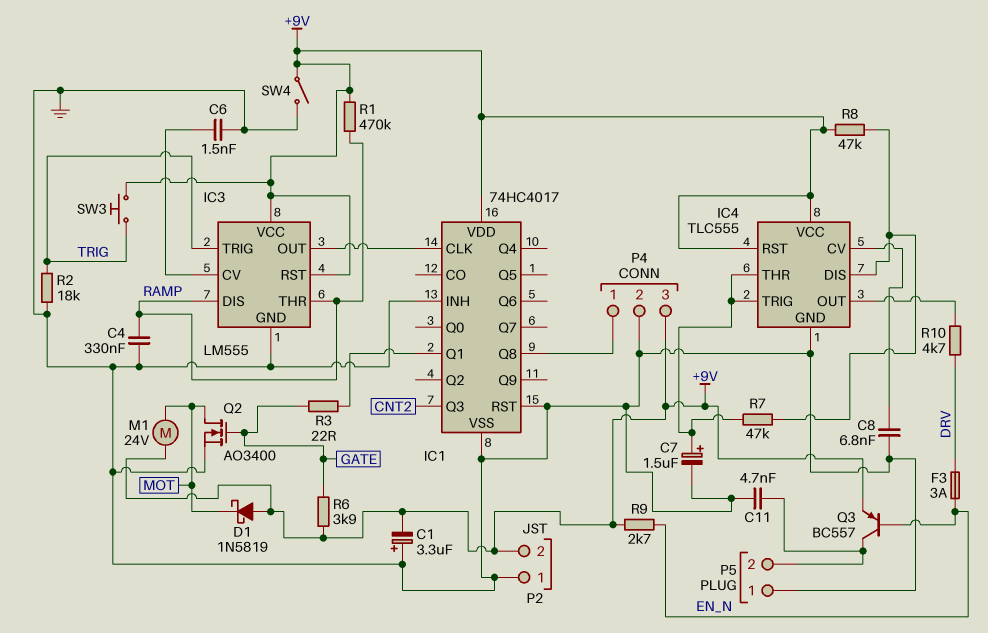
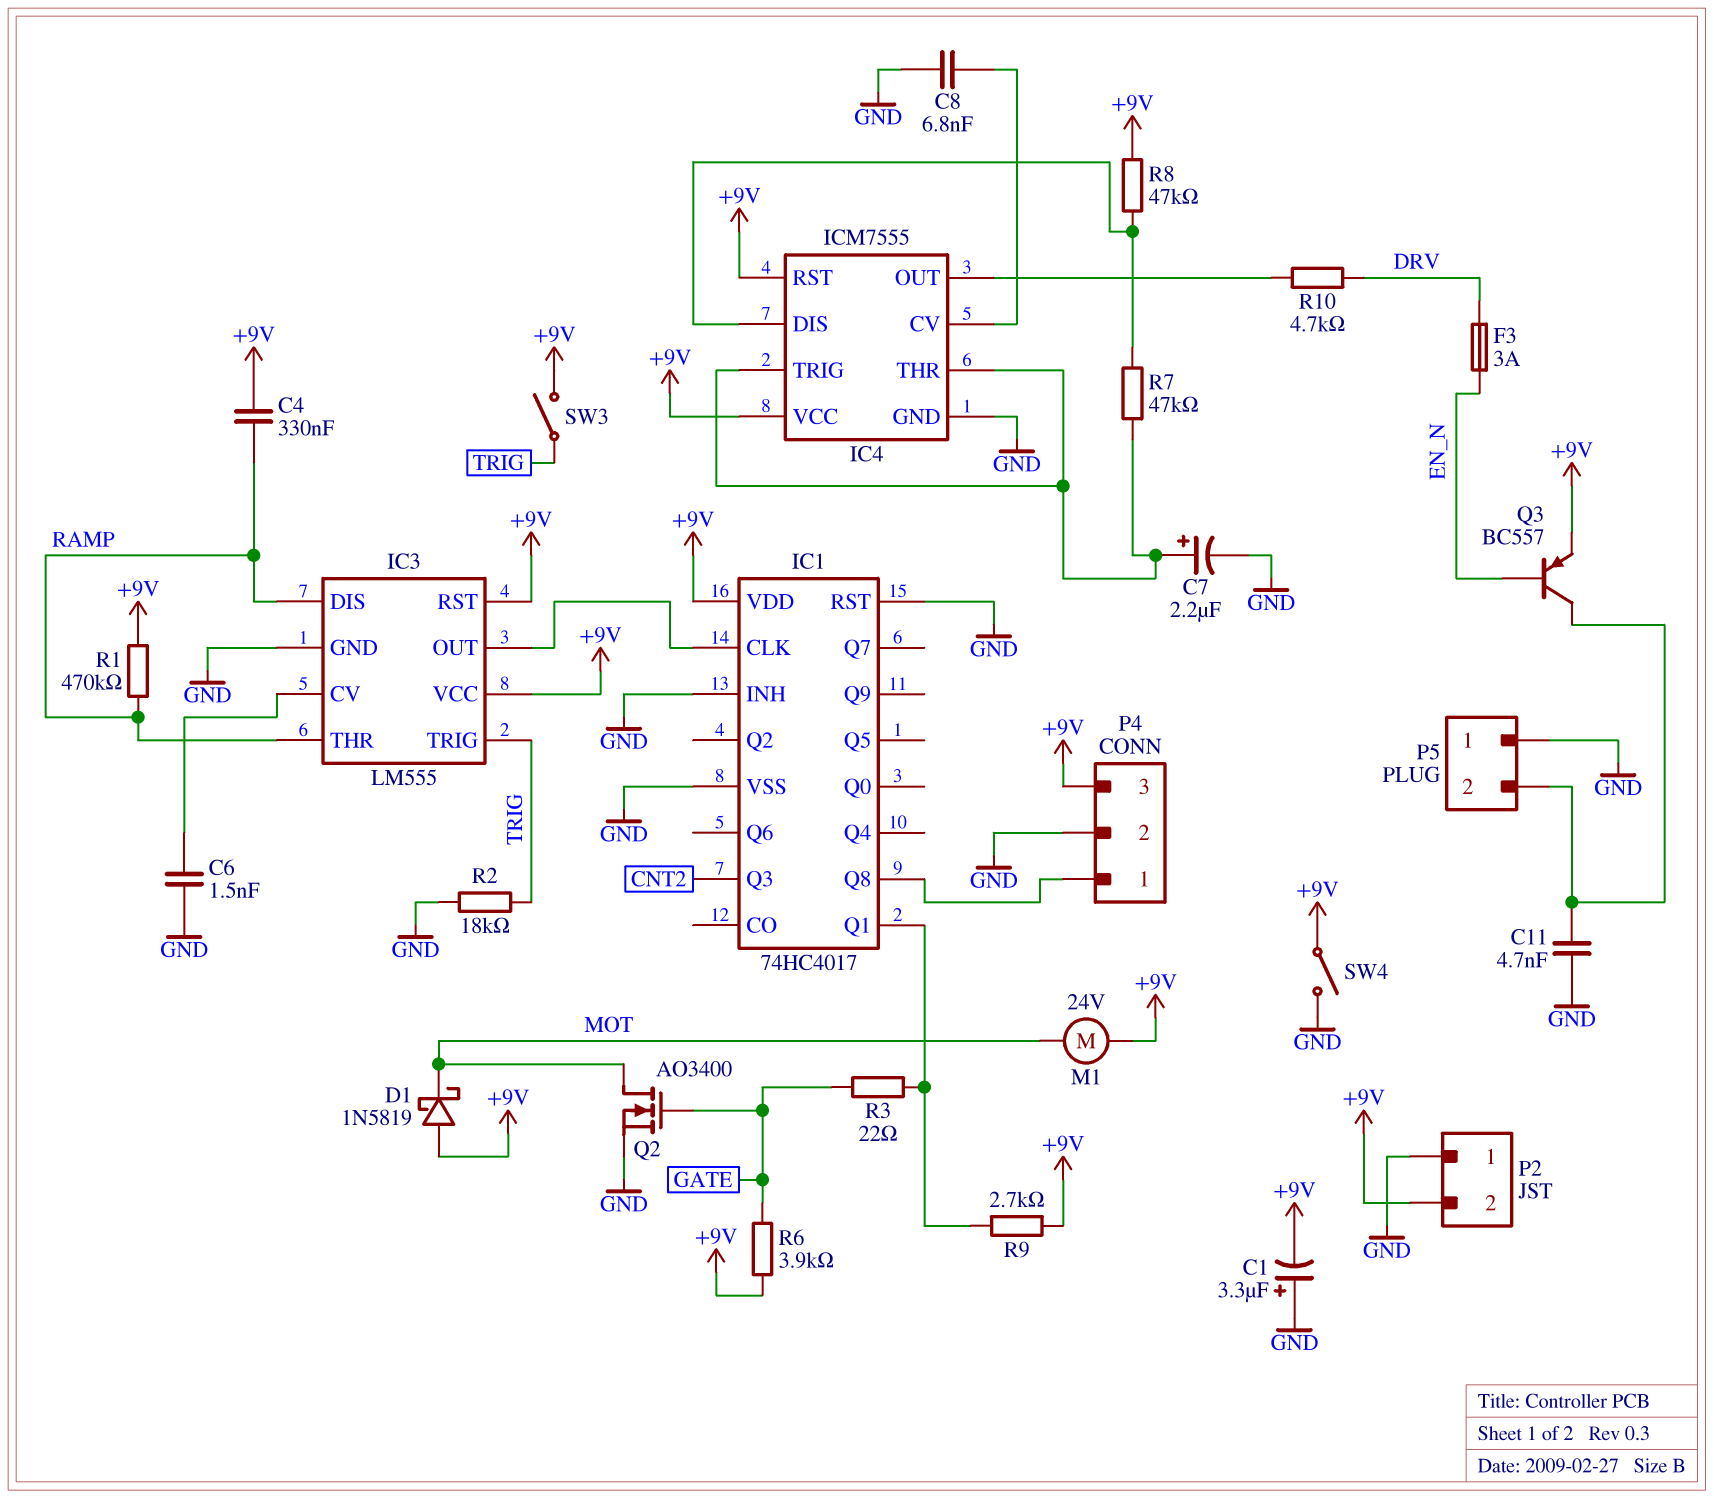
C4: 330nF (GND, RAMP) -> 330nF (+9V, RAMP)
C7: 1.5uF (plus IC4/THR, minus GND) -> 2.2uF (plus IC4/THR, minus GND)
IC4: TLC555 -> ICM7555
R9: 2.7k (+9V, EN_N) -> 2.7k (+9V, IC1/Q1)
SW3: button (+9V, TRIG) -> switch (+9V, TRIG)

